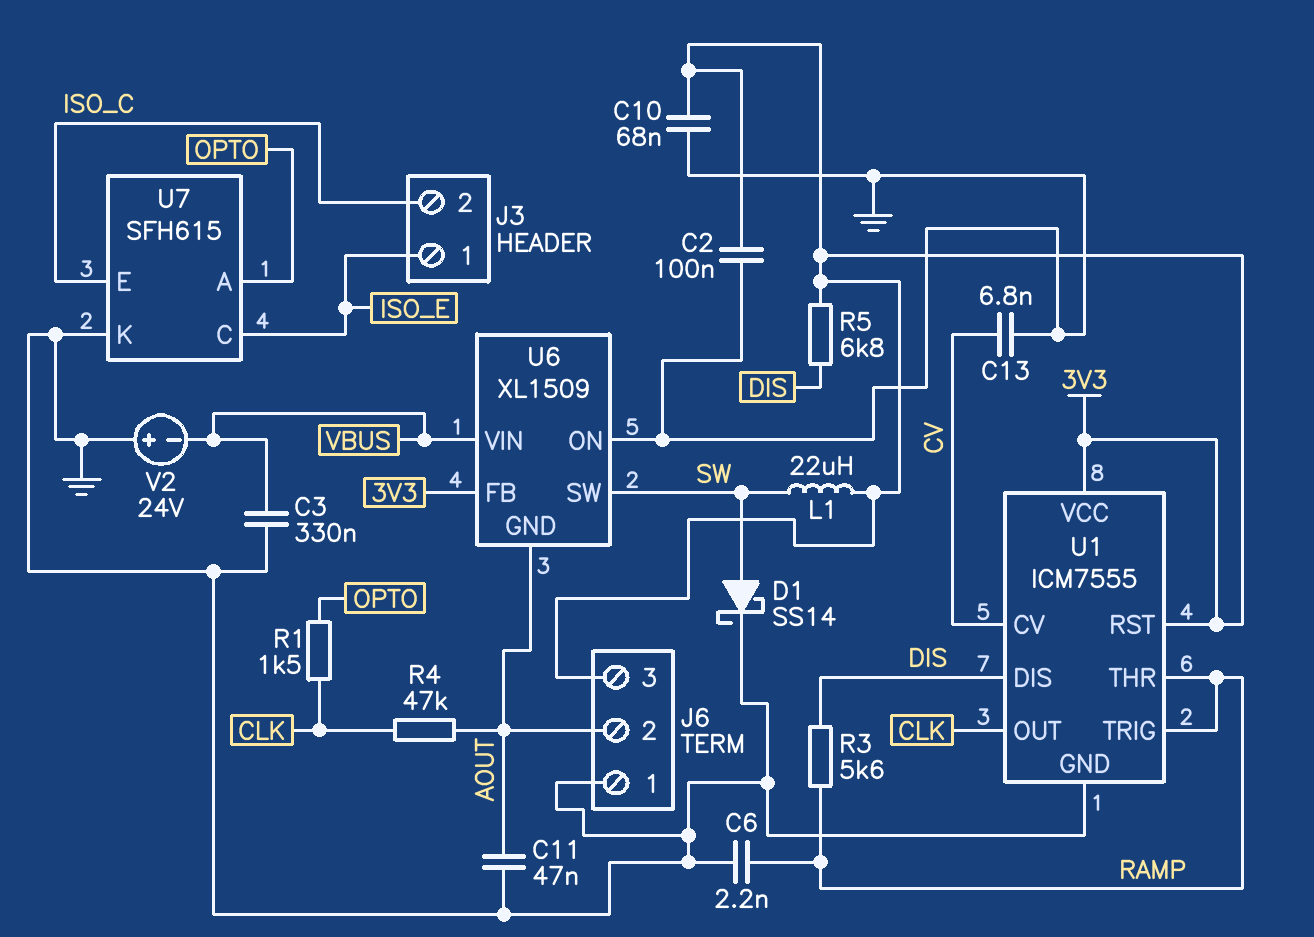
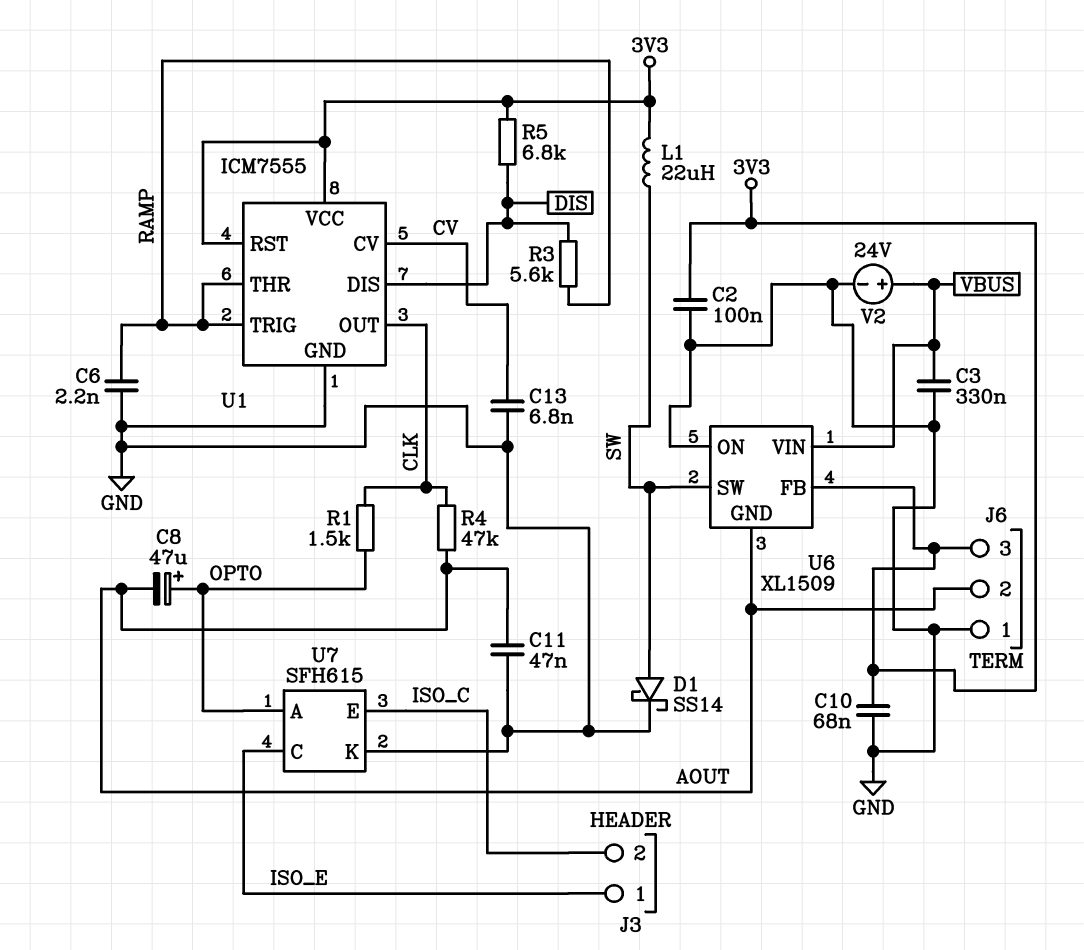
C8: none -> 47uF (plus OPTO, minus AOUT)
V2: 24V (plus GND, minus VBUS) -> 24V (plus VBUS, minus GND)

